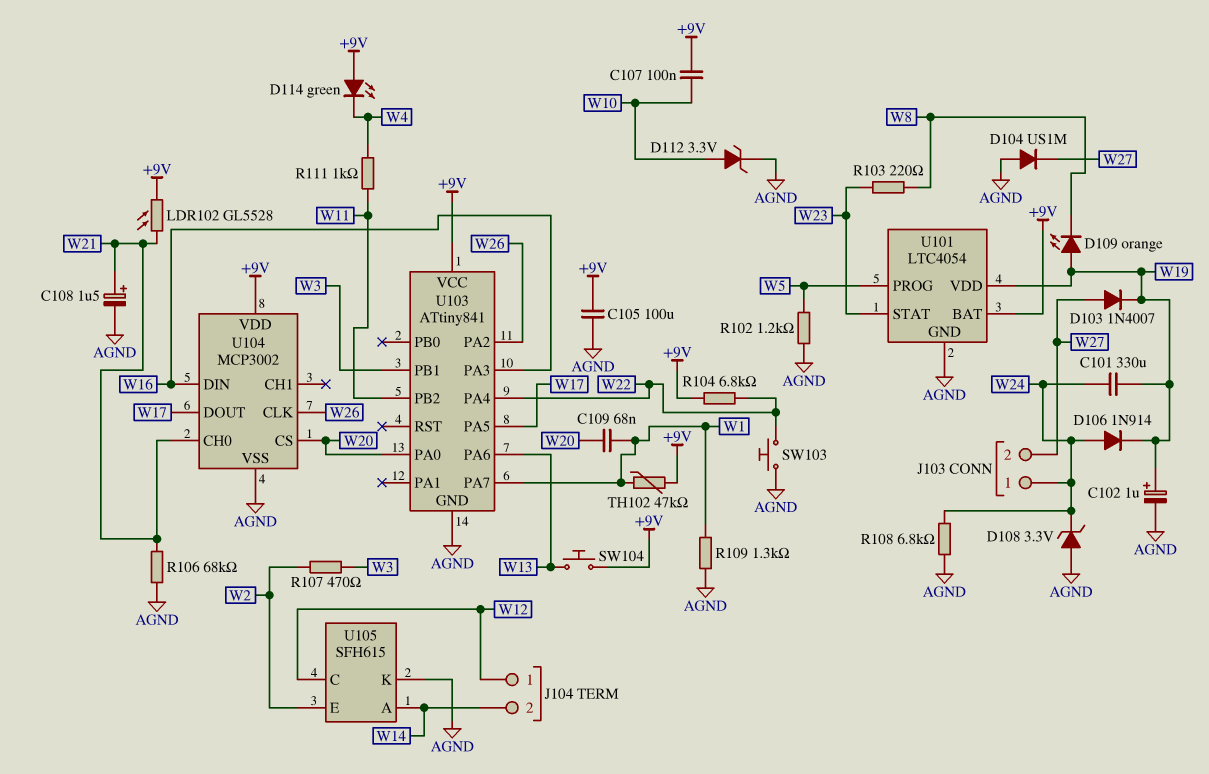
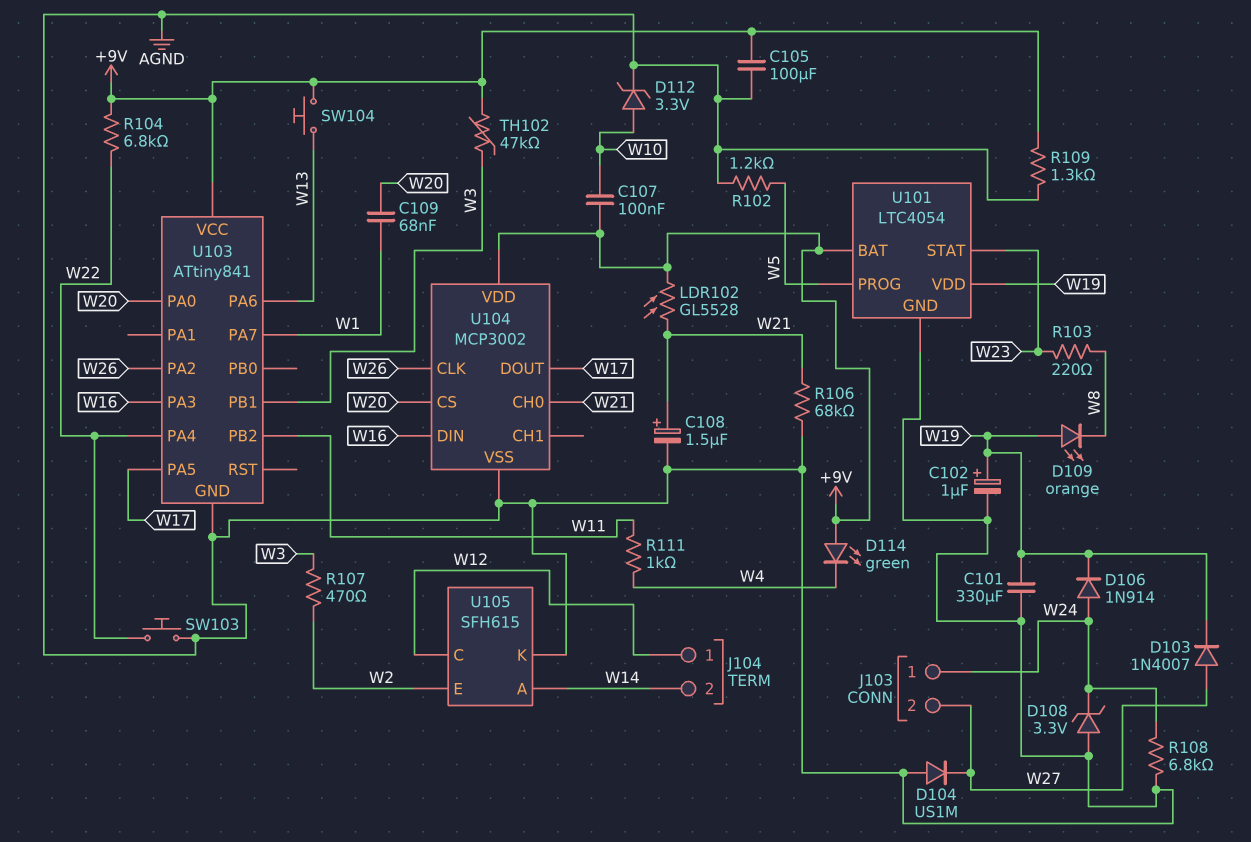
C101: 330uF (W19, W24) -> 330uF (AGND, W19)
R109: 1.3k (AGND, W1) -> 1.3k (+9V, AGND)
TH102: 47k (+9V, W1) -> 47k (+9V, W3)

